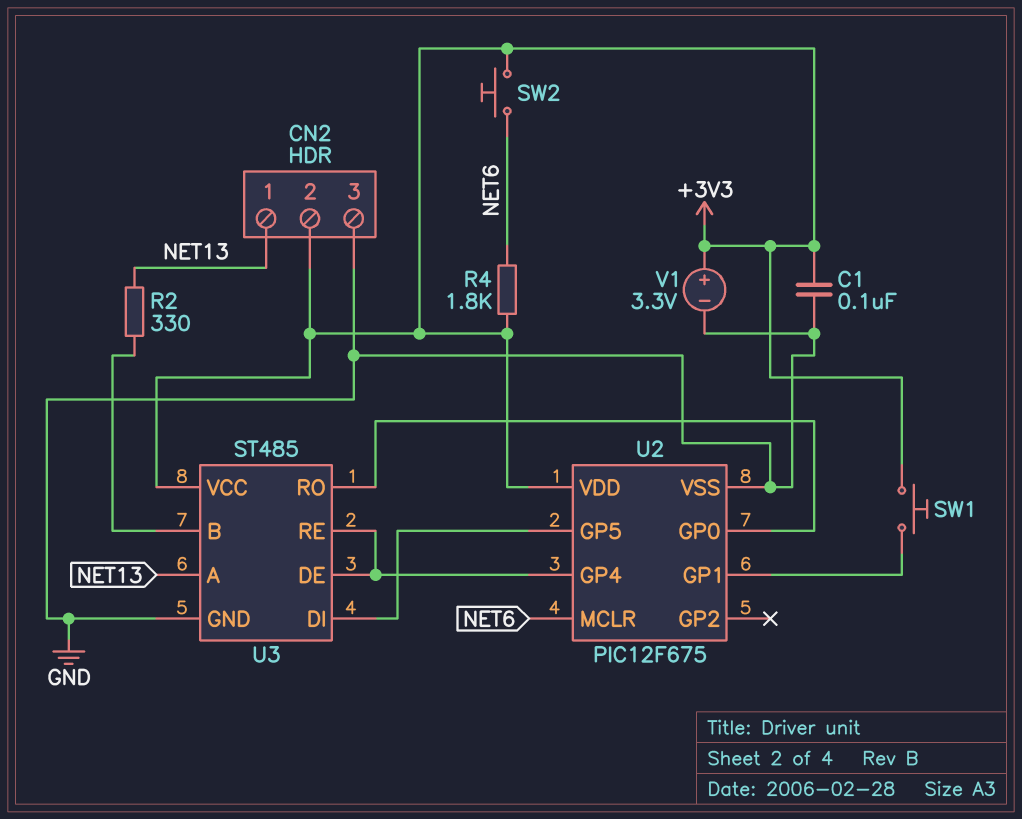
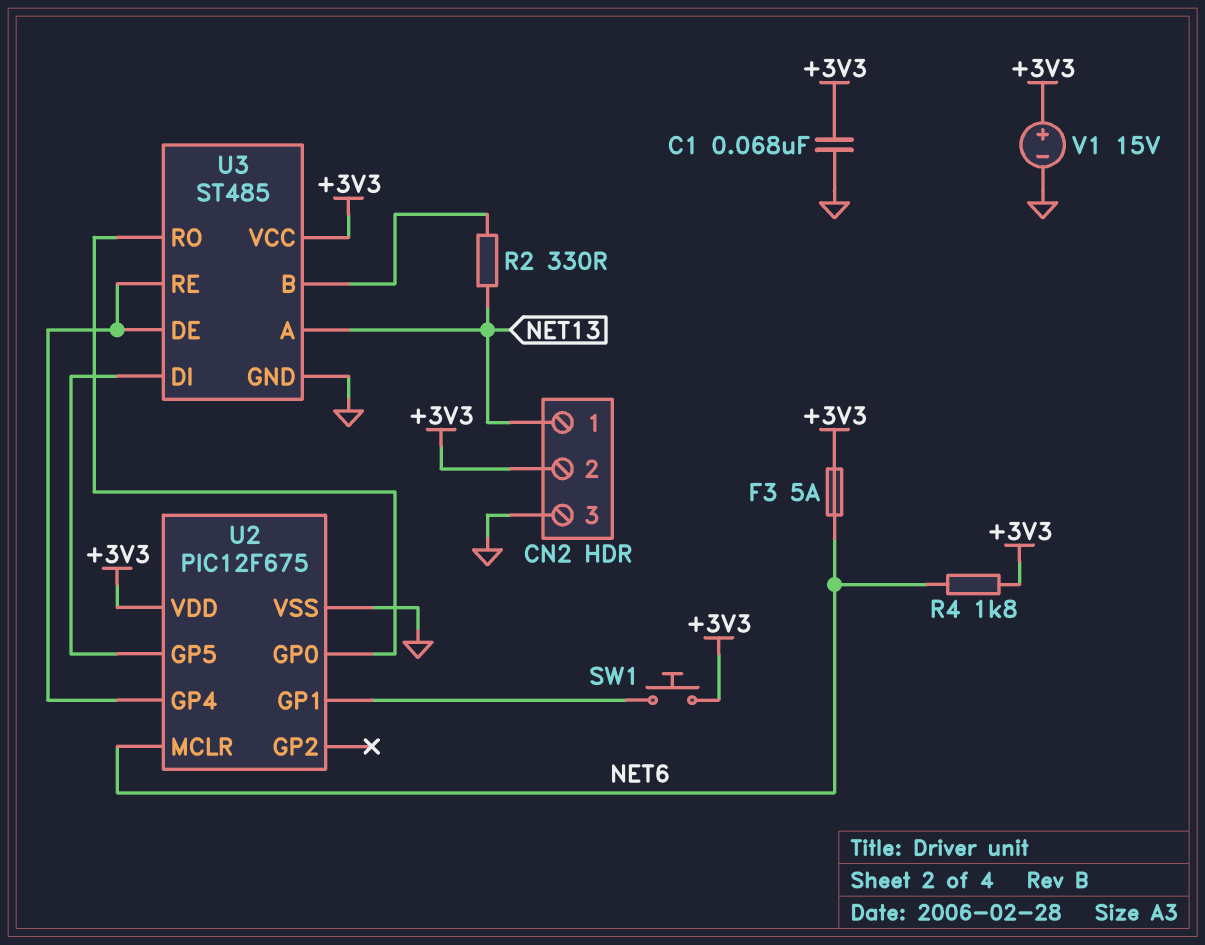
C1: 100nF (+3V3, GND) -> 68nF (+3V3, GND)
F3: none -> 5A (+3V3, NET6)
SW2: button (+3V3, NET6) -> none
V1: 3.3V (plus +3V3, minus GND) -> 15V (plus +3V3, minus GND)

